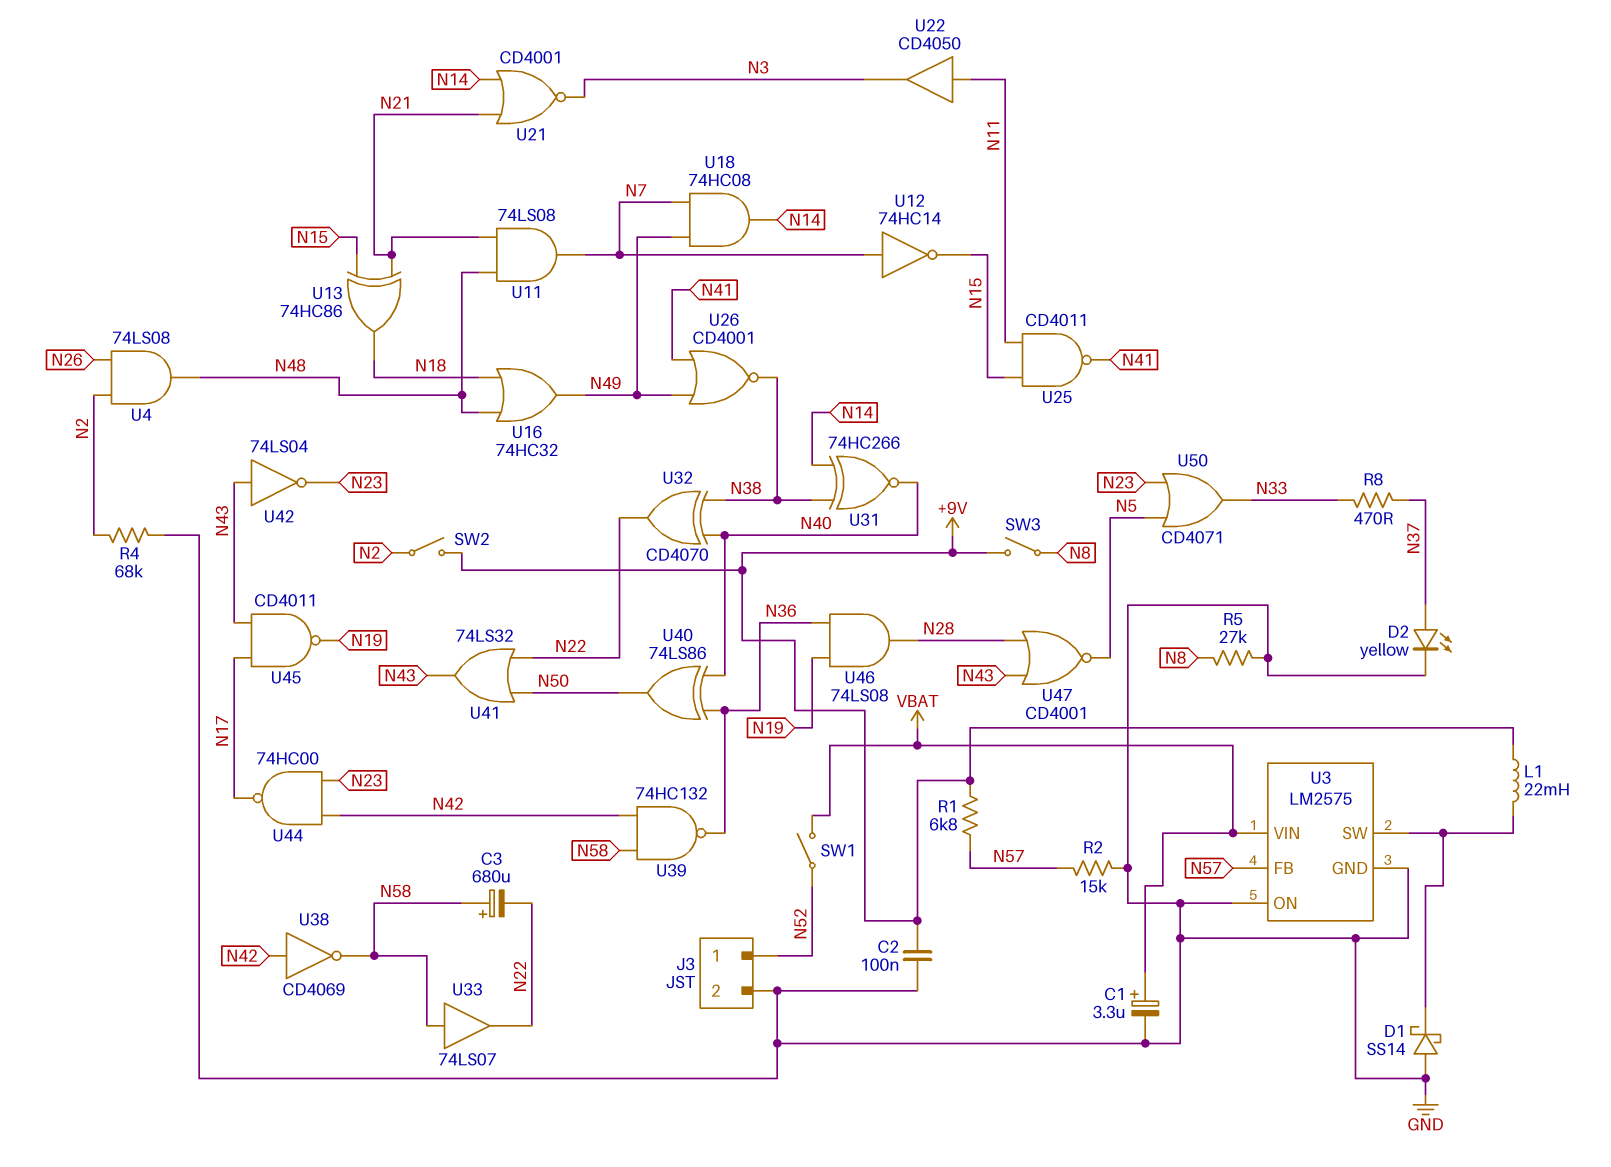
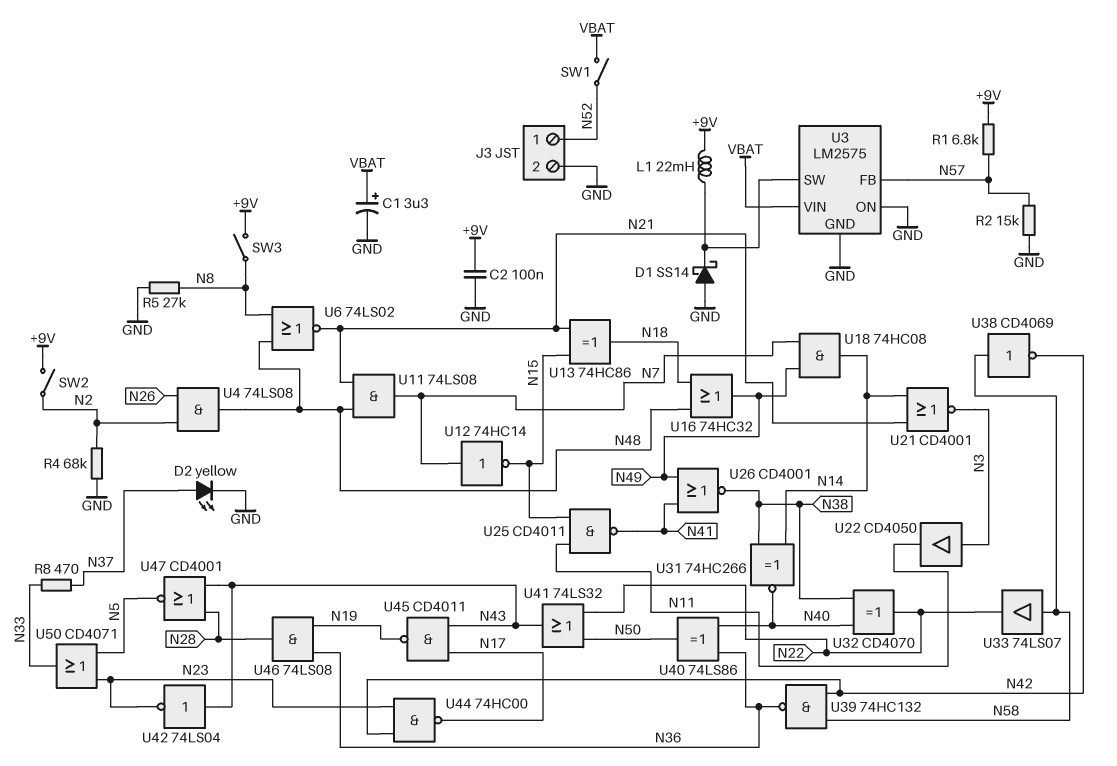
C3: 680uF (plus N58, minus N22) -> none
U6: none -> NOR 74LS02 (in N8, in N48, out N21)
U22: buffer CD4050 (in N11, out N3) -> buffer CD4050 (in N3, out N11)
U38: NOT CD4069 (in N42, out N58) -> NOT CD4069 (in N58, out N42)

